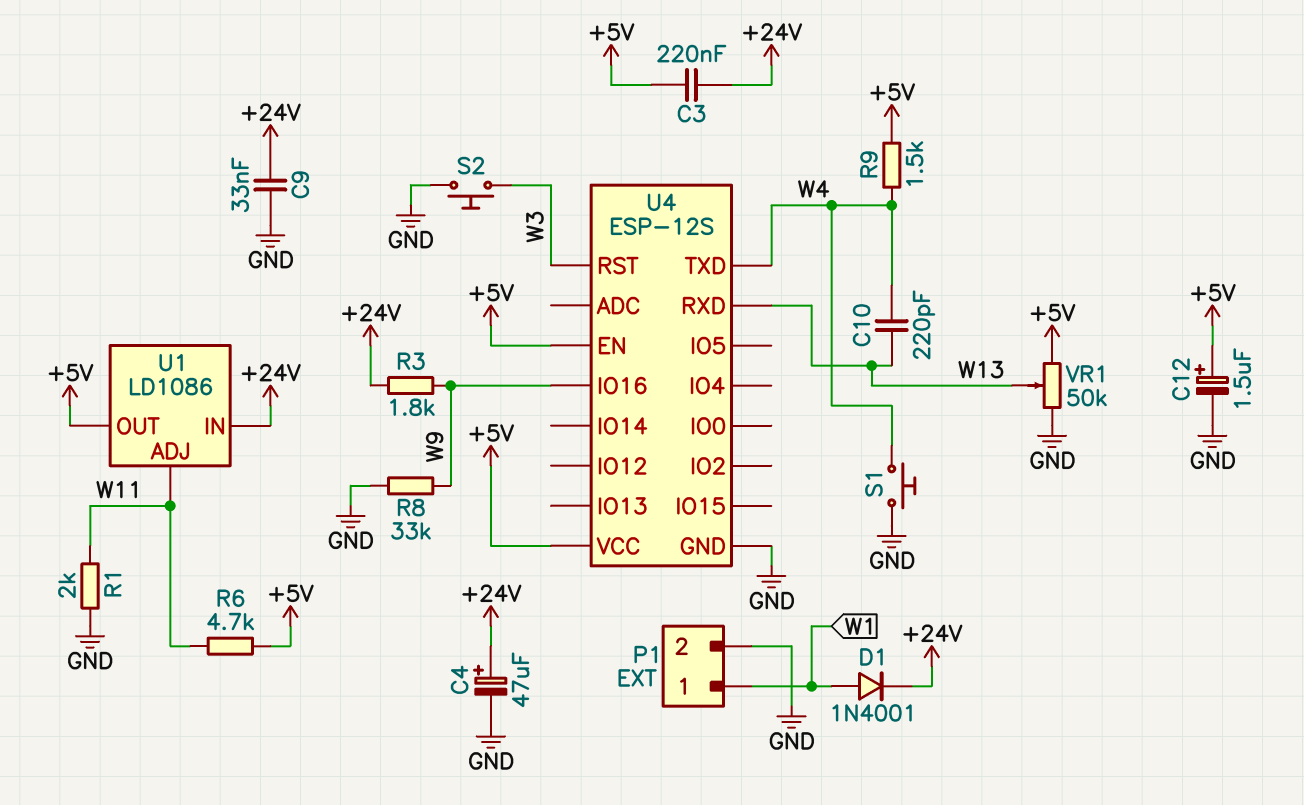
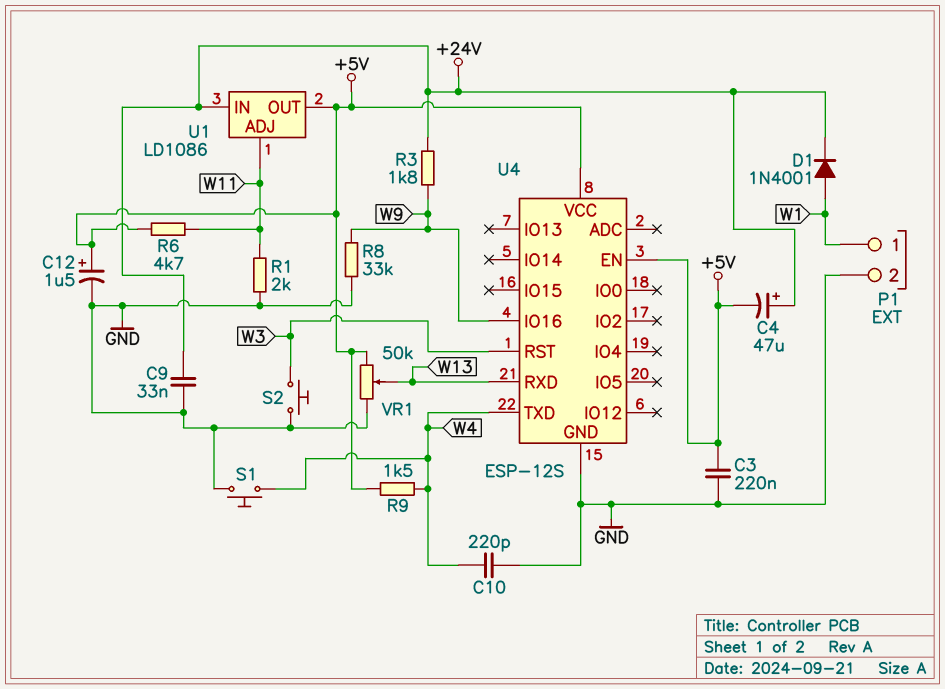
C3: 220nF (+5V, +24V) -> 220nF (+5V, GND)
C4: 47uF (plus +24V, minus GND) -> 47uF (plus +24V, minus +5V)
C10: 220pF (W4, W13) -> 220pF (GND, W4)

